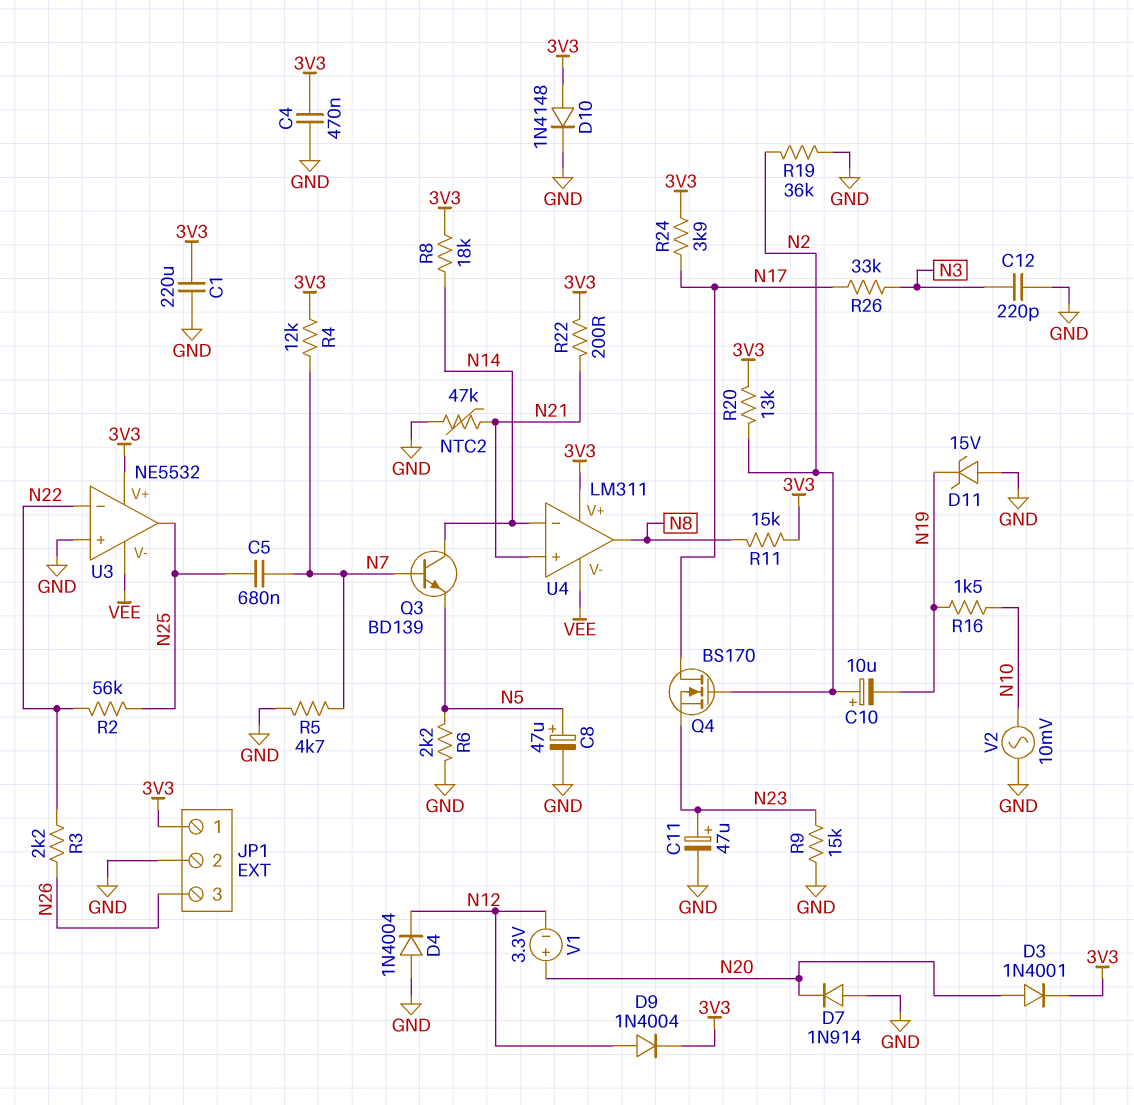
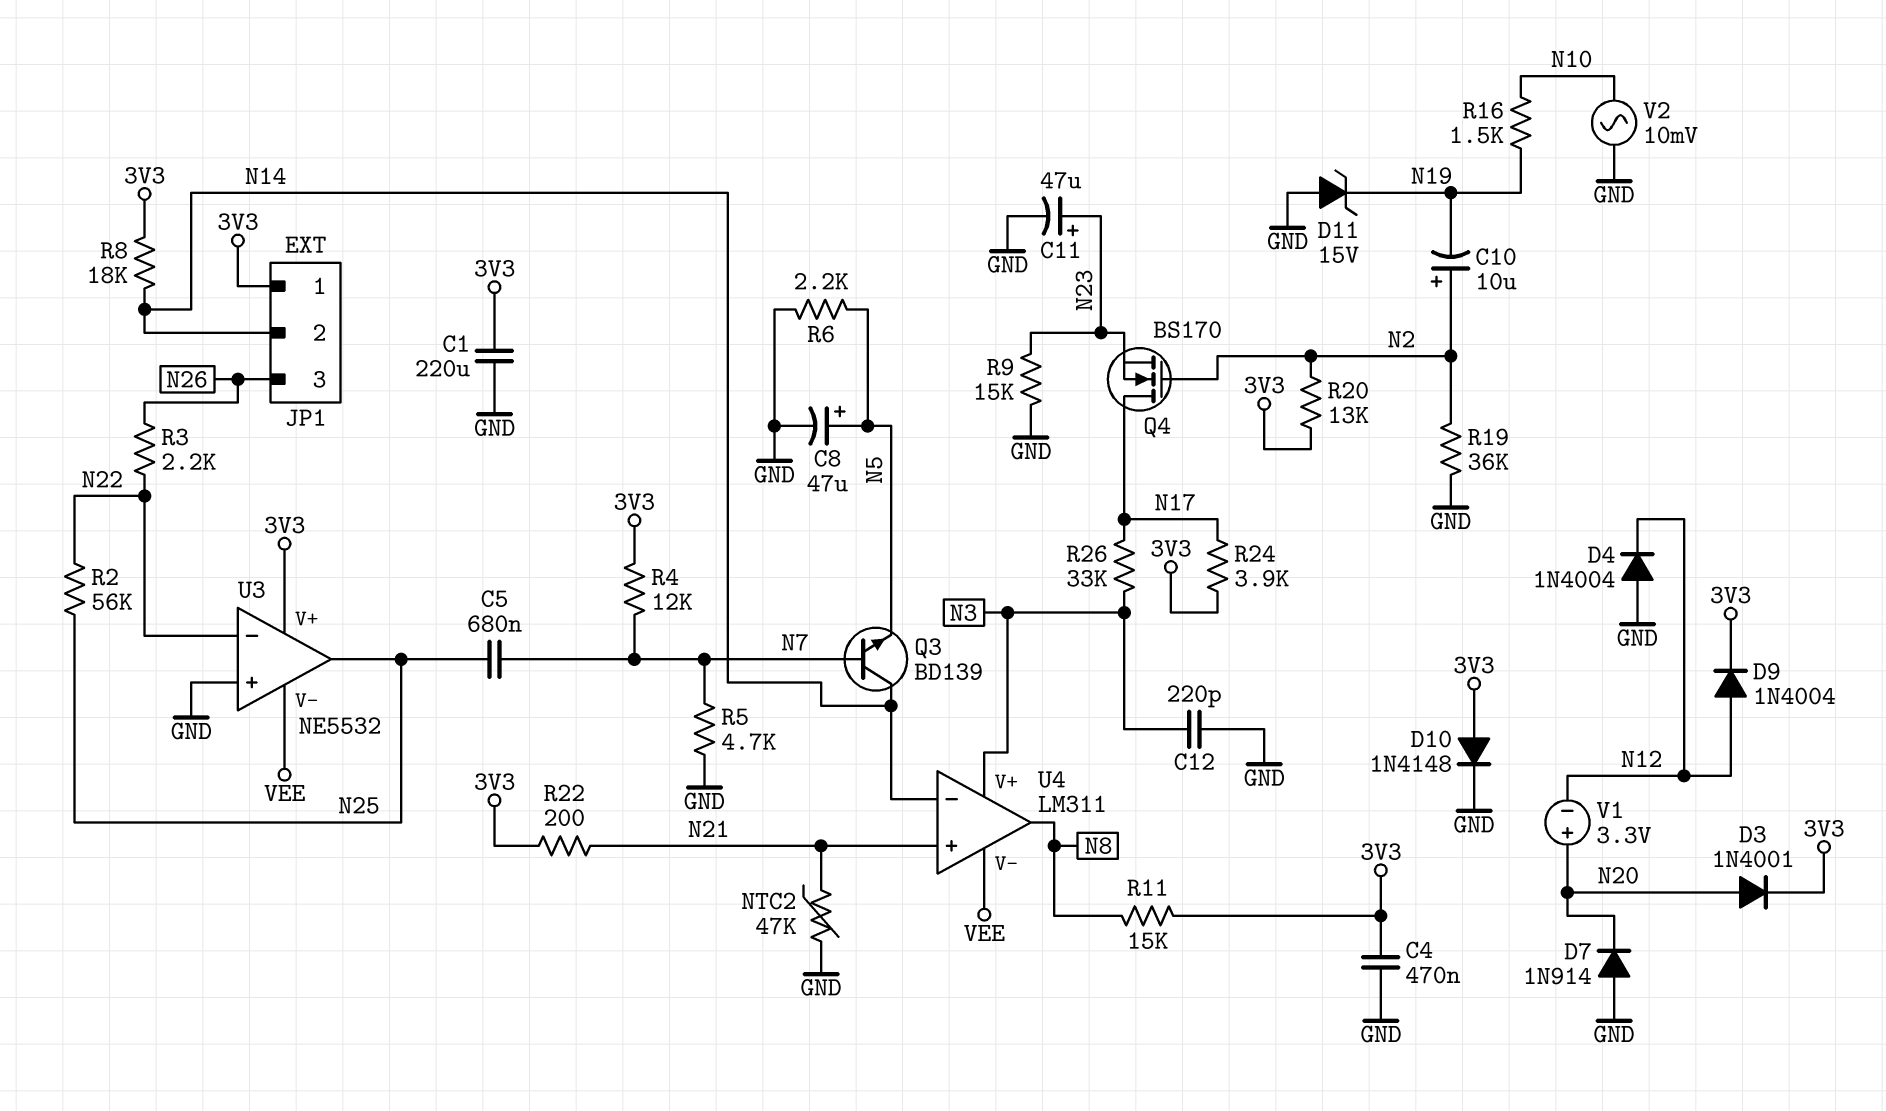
JP1 pin 2: GND -> N14
U4 pin V+: 3V3 -> N3

